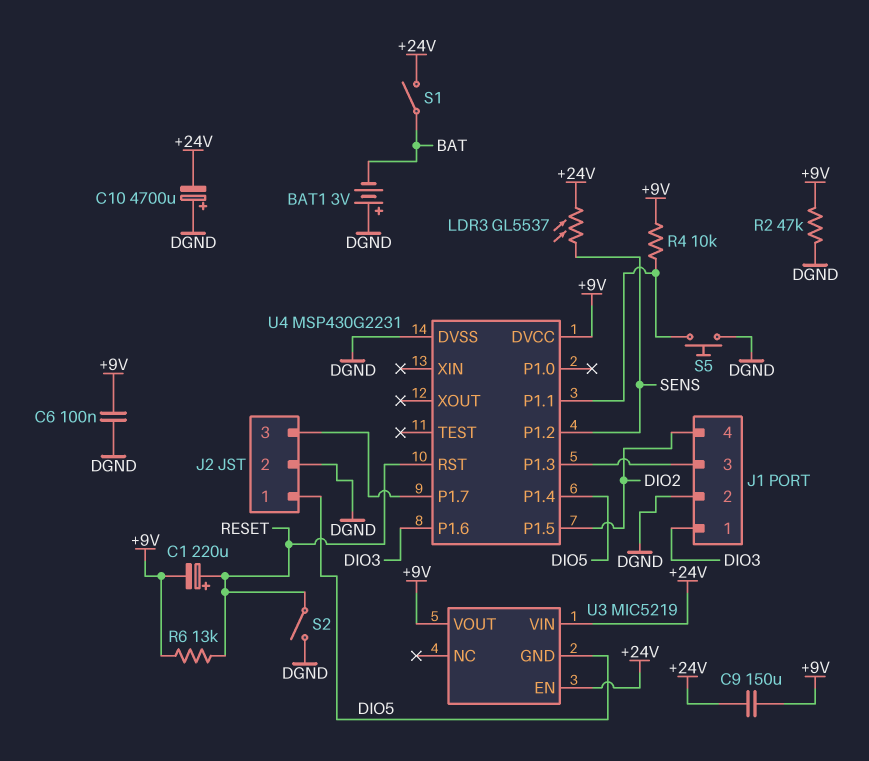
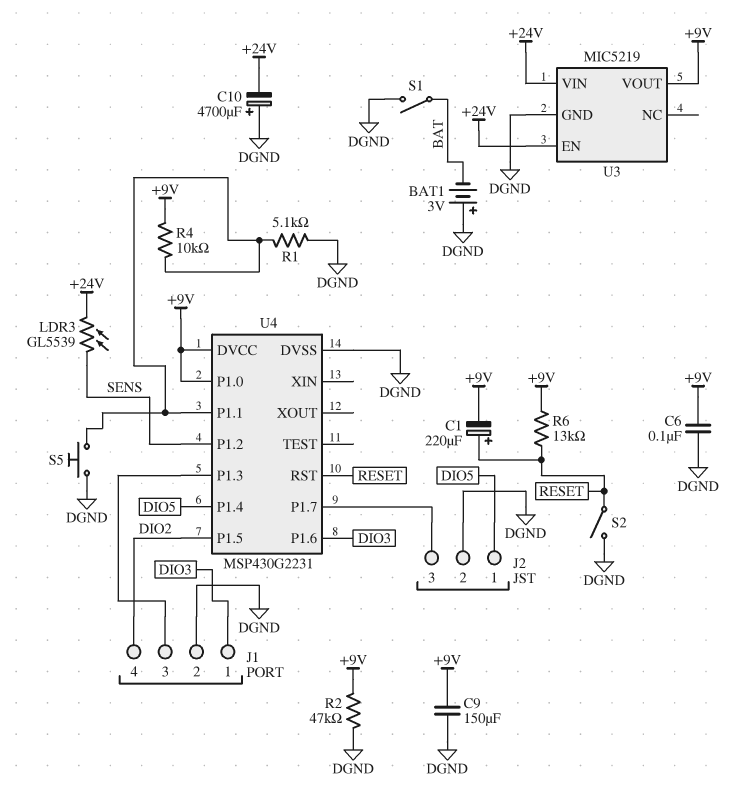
C9: 150uF (+9V, +24V) -> 150uF (+9V, DGND)
LDR3: GL5537 (+24V, SENS) -> GL5539 (+24V, SENS)
R1: none -> 5.1k (DGND, U4/P1.1)
S1: switch (+24V, BAT) -> switch (BAT, DGND)
U3 pin GND: DIO5 -> DGND
U4 pin P1.0: none -> +9V

